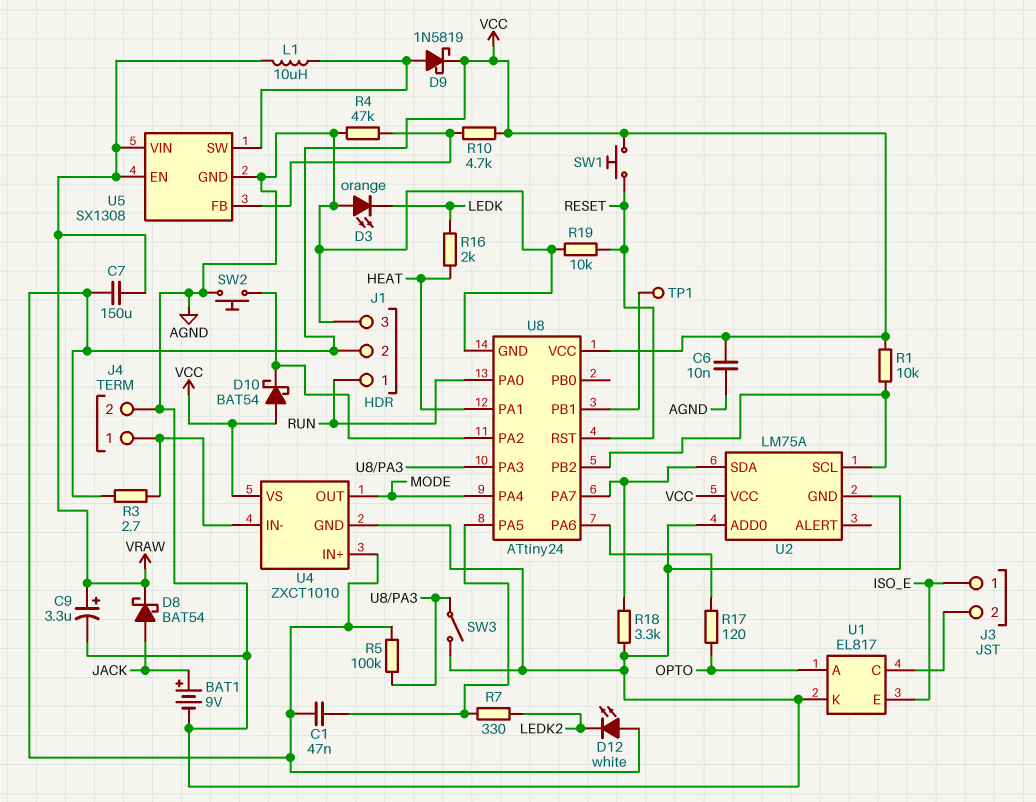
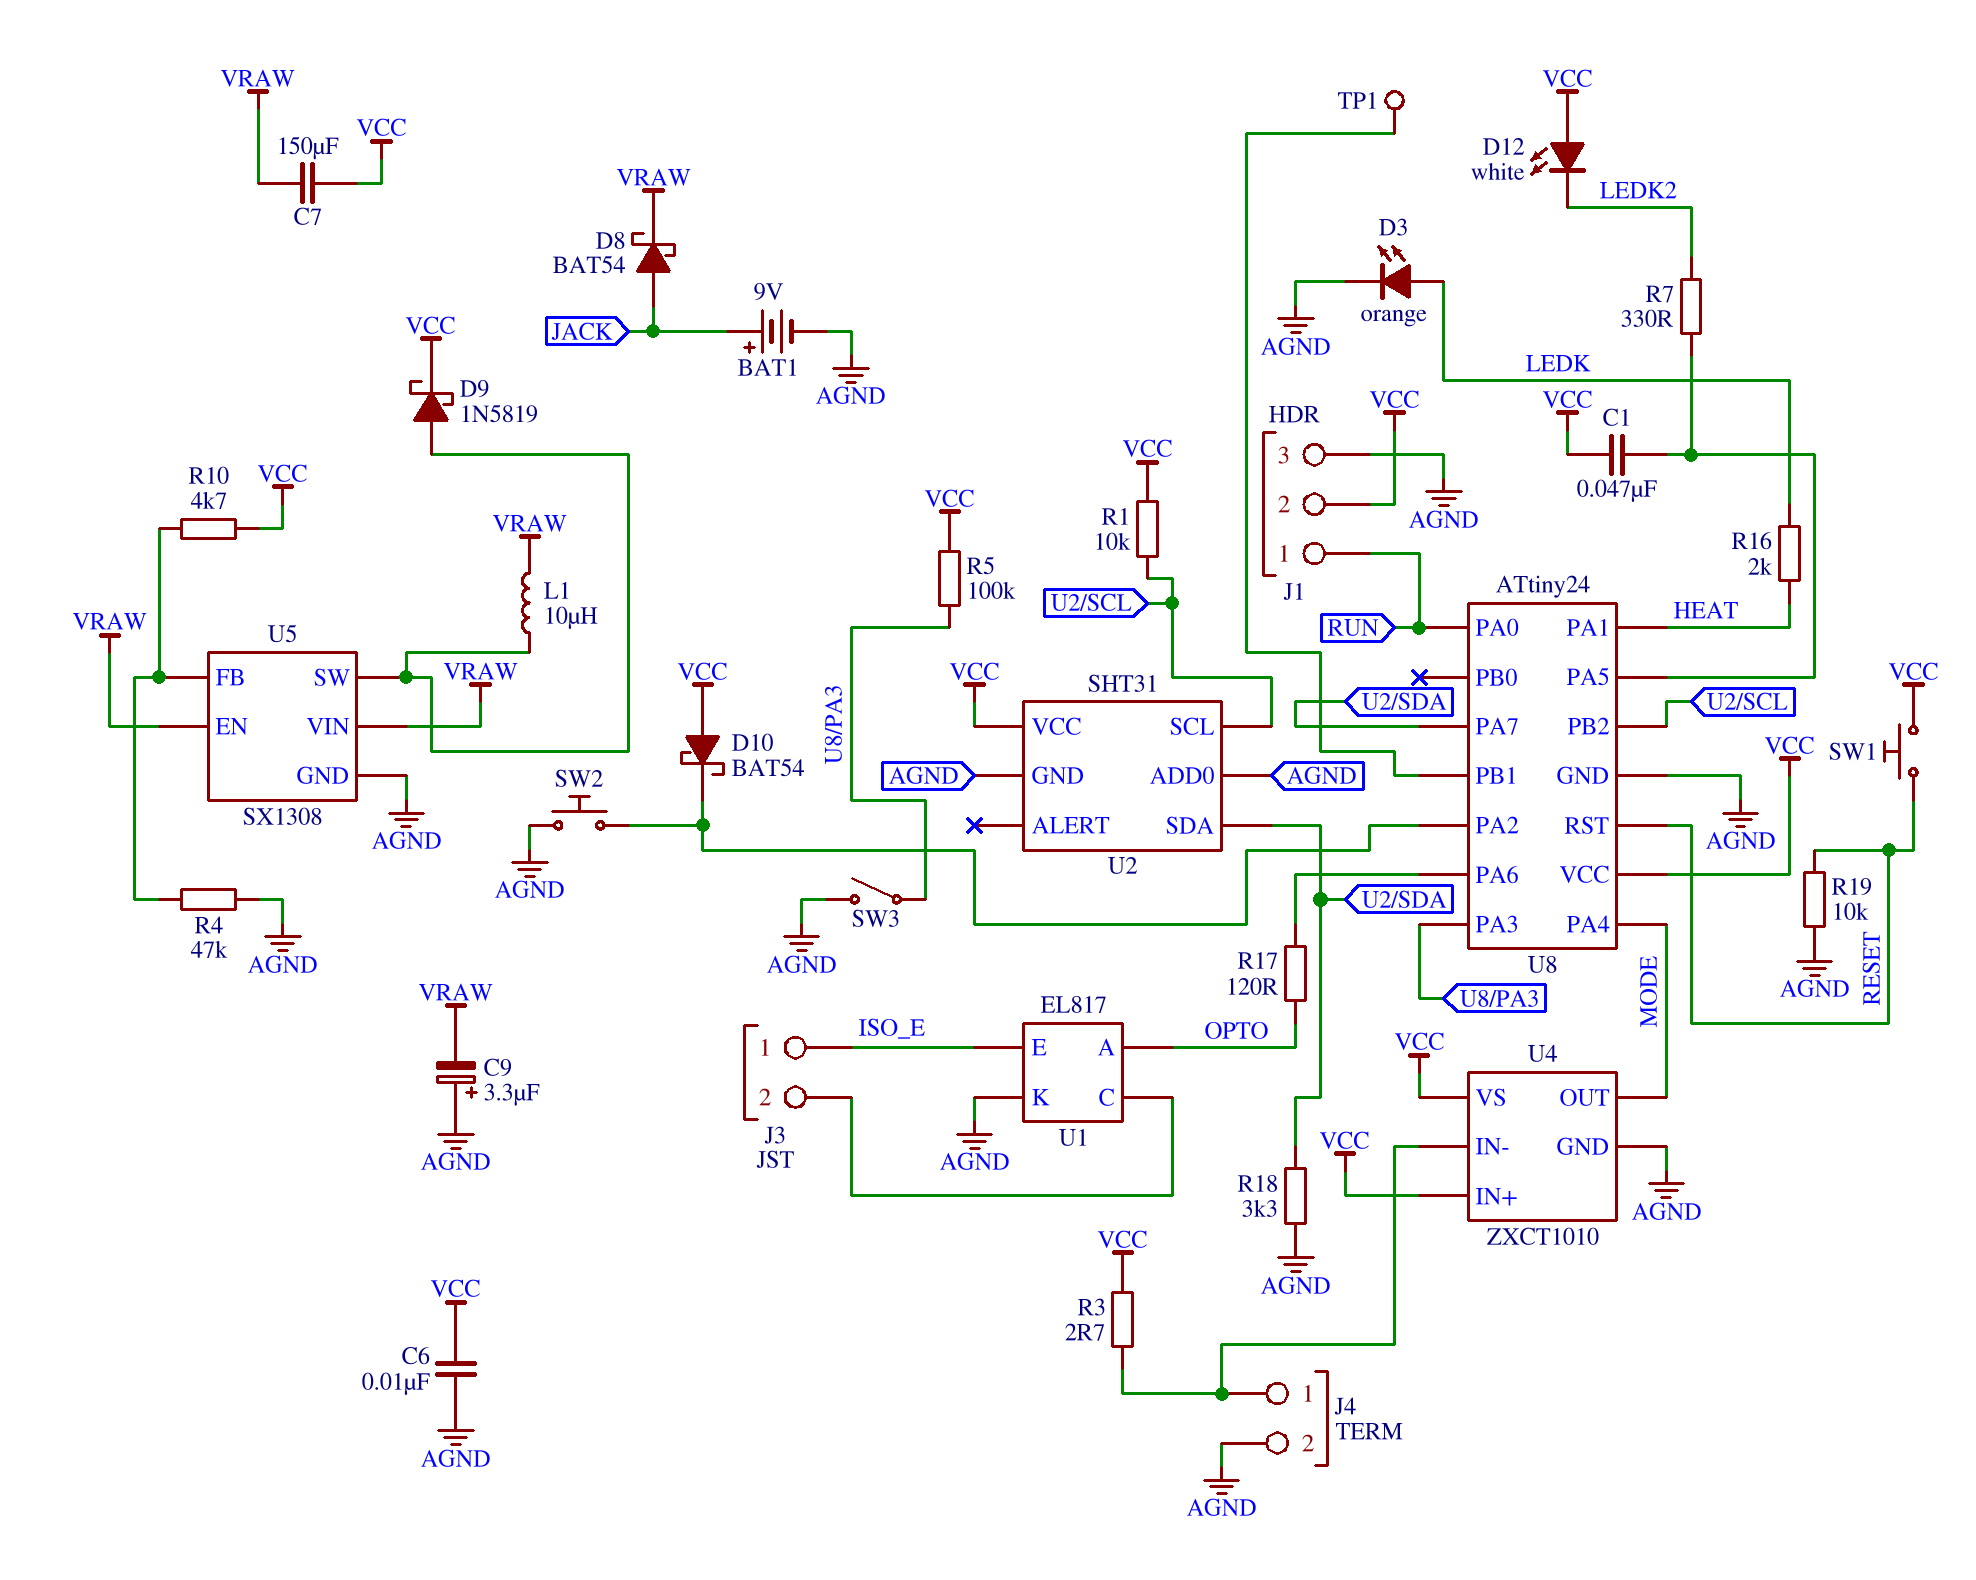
C9: 3.3uF (plus VRAW, minus AGND) -> 3.3uF (plus AGND, minus VRAW)
D3: LED orange (A AGND, K LEDK) -> LED orange (A LEDK, K AGND)
U2: LM75A -> SHT31

